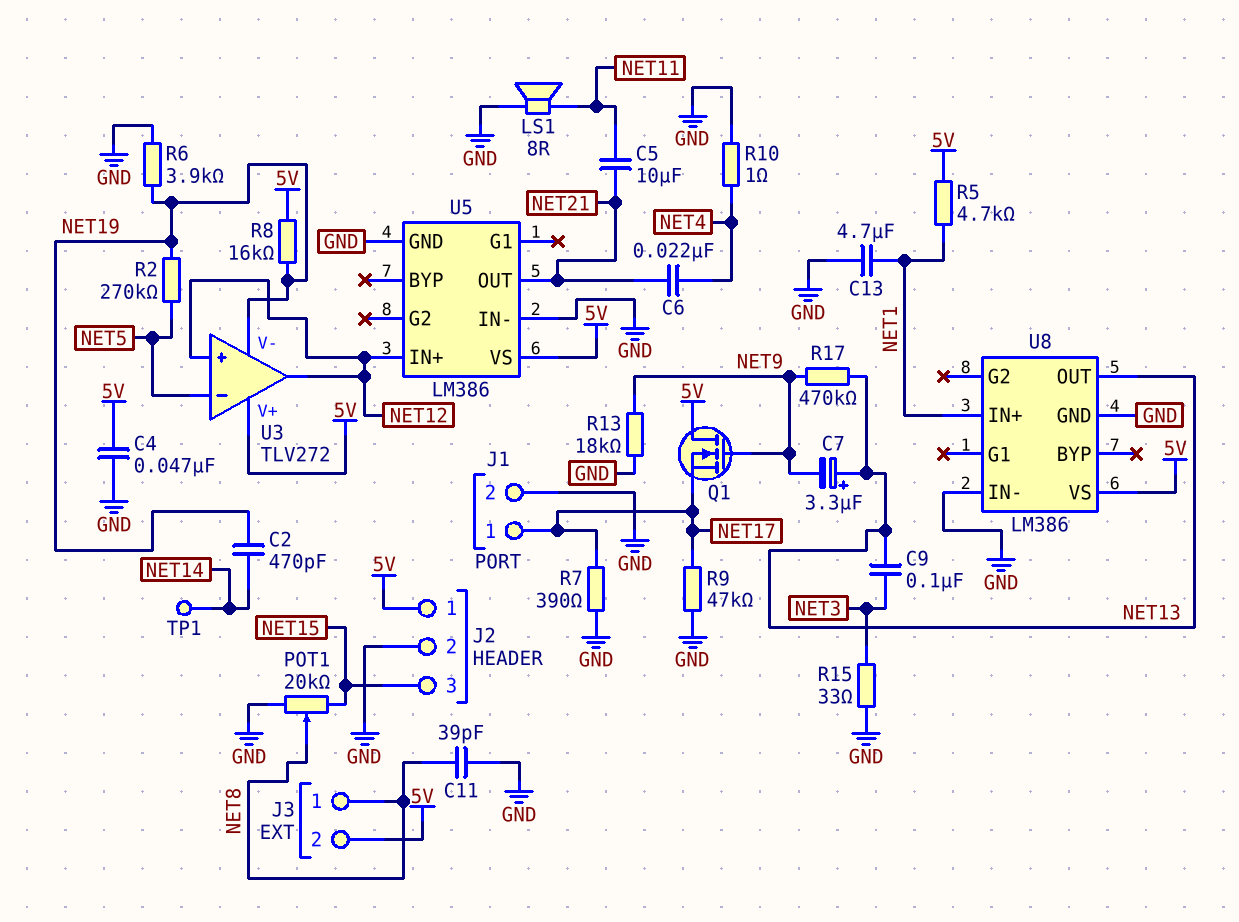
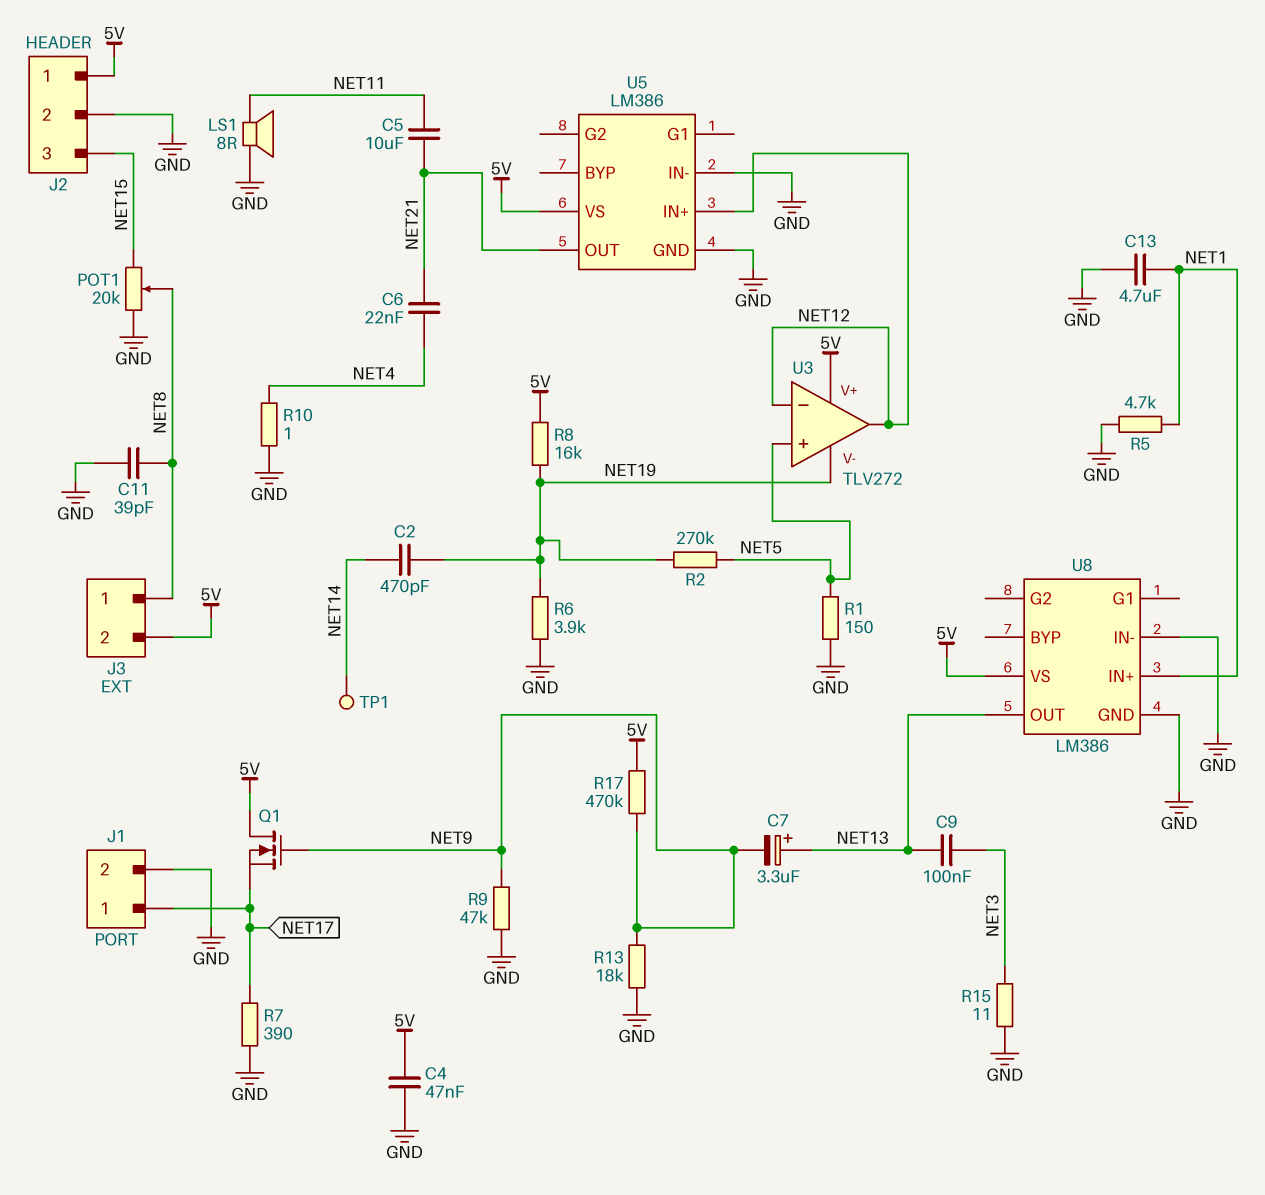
R1: none -> 150 (GND, NET5)
R5: 4.7k (5V, NET1) -> 4.7k (GND, NET1)
R9: 47k (GND, NET17) -> 47k (GND, NET9)
R15: 33 (GND, NET3) -> 11 (GND, NET3)
R17: 470k (NET9, NET13) -> 470k (5V, NET9)
U3 pin in+: NET12 -> NET5
U3 pin in-: NET5 -> NET12

